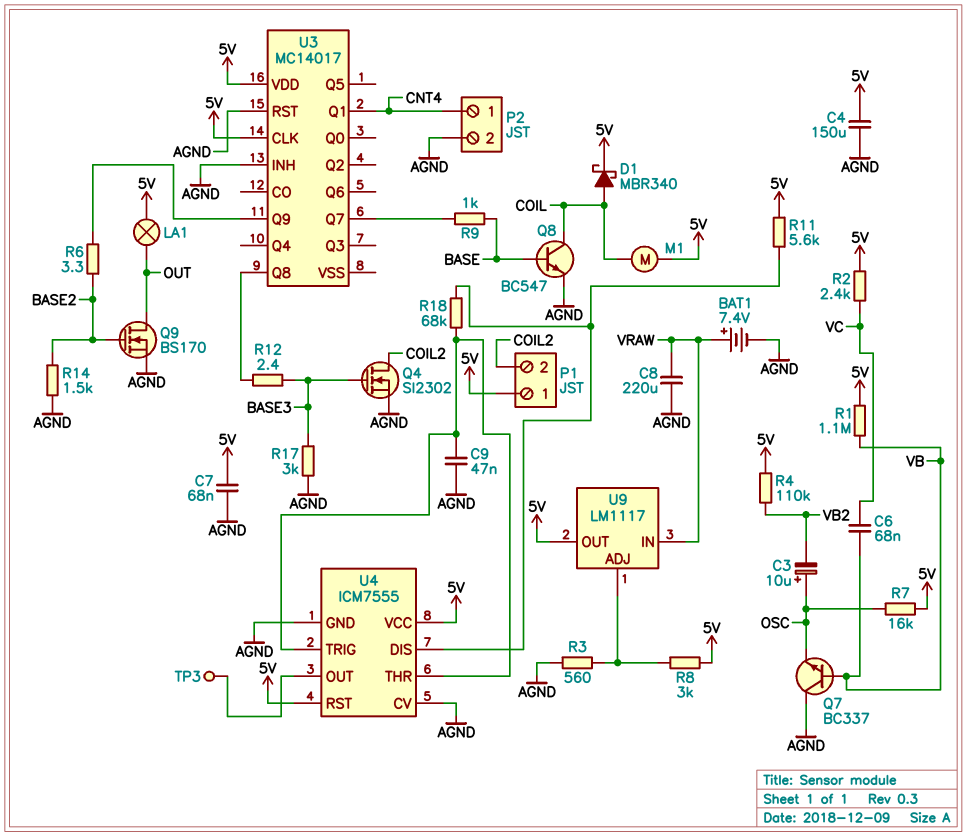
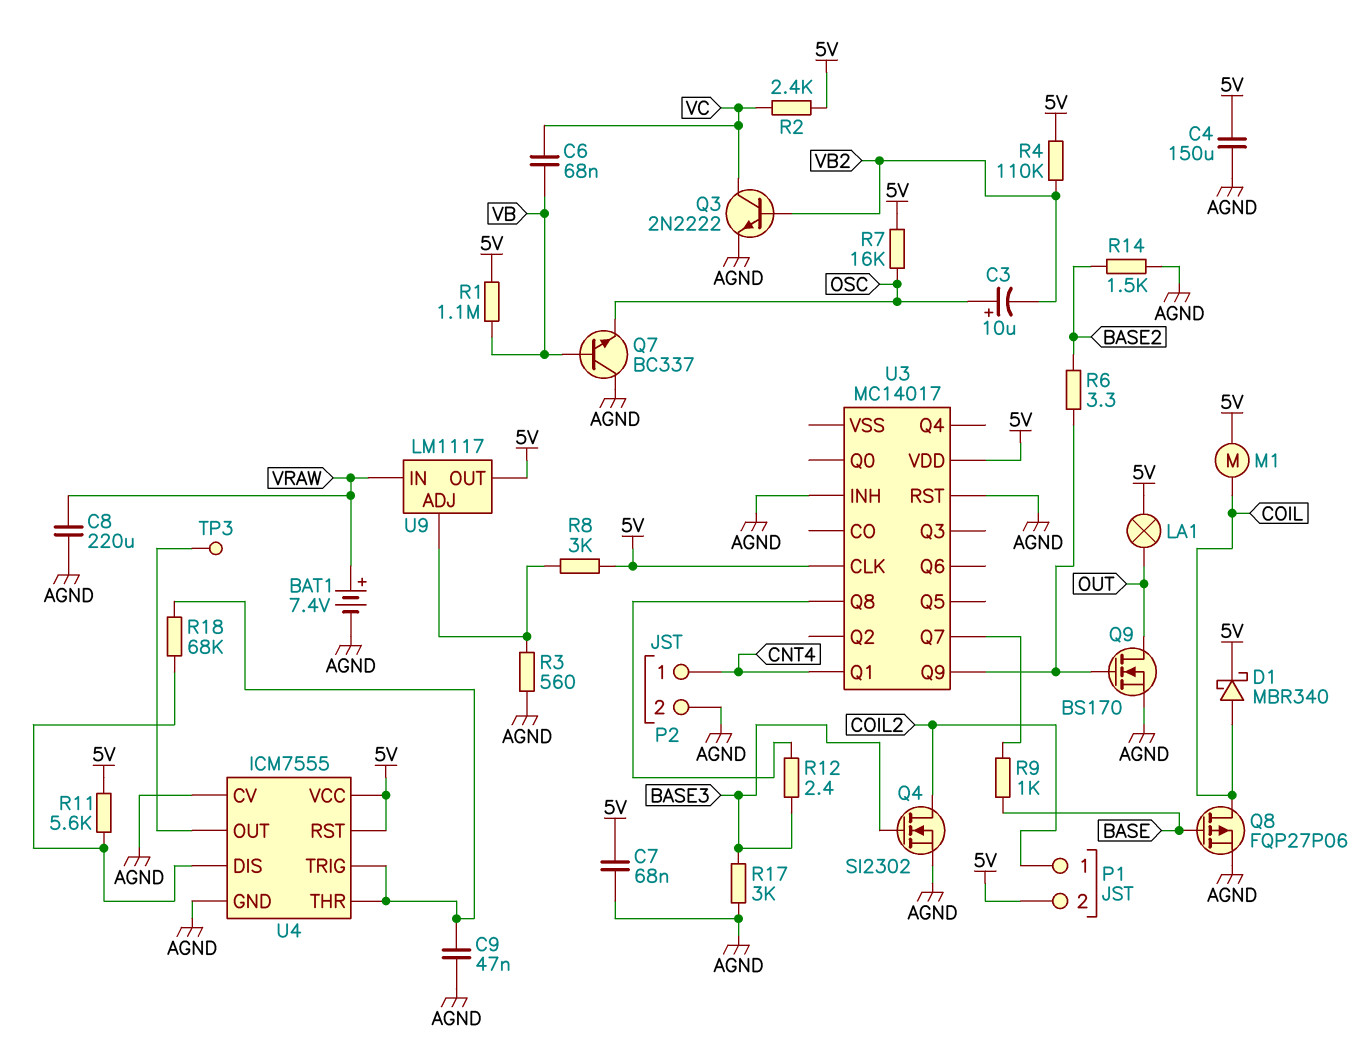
P1 pin 1: 5V -> COIL2
P1 pin 2: COIL2 -> 5V
Q3: none -> NPN 2N2222 (B VB2, C VC, E AGND)
Q8: NPN BC547 (B BASE, C COIL, E AGND) -> PMOS FQP27P06 (G BASE, D COIL, S AGND)
Q9: NMOS BS170 (G BASE2, D OUT, S AGND) -> NMOS BS170 (G U3/Q9, D OUT, S AGND)

